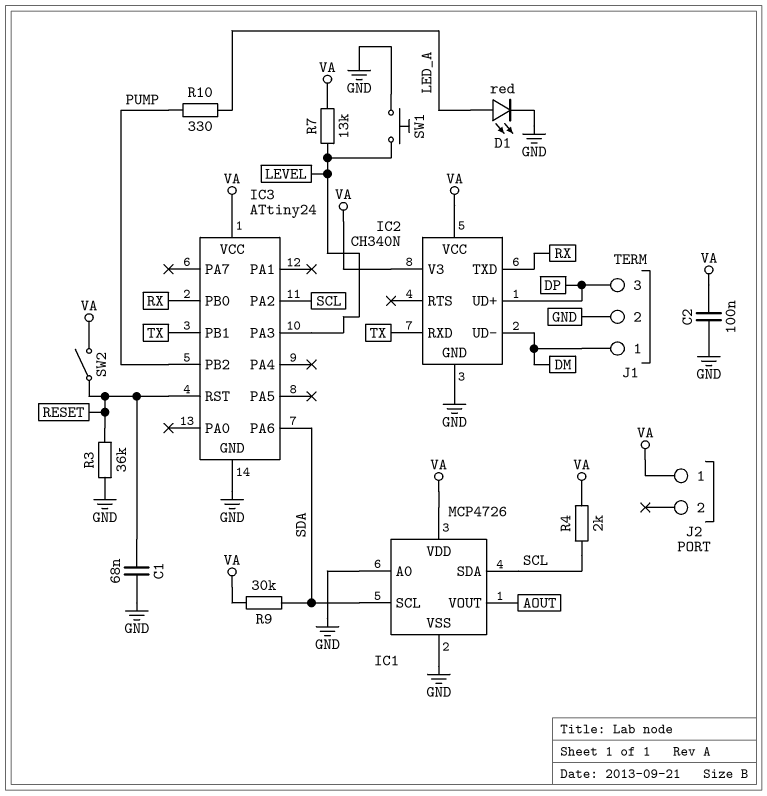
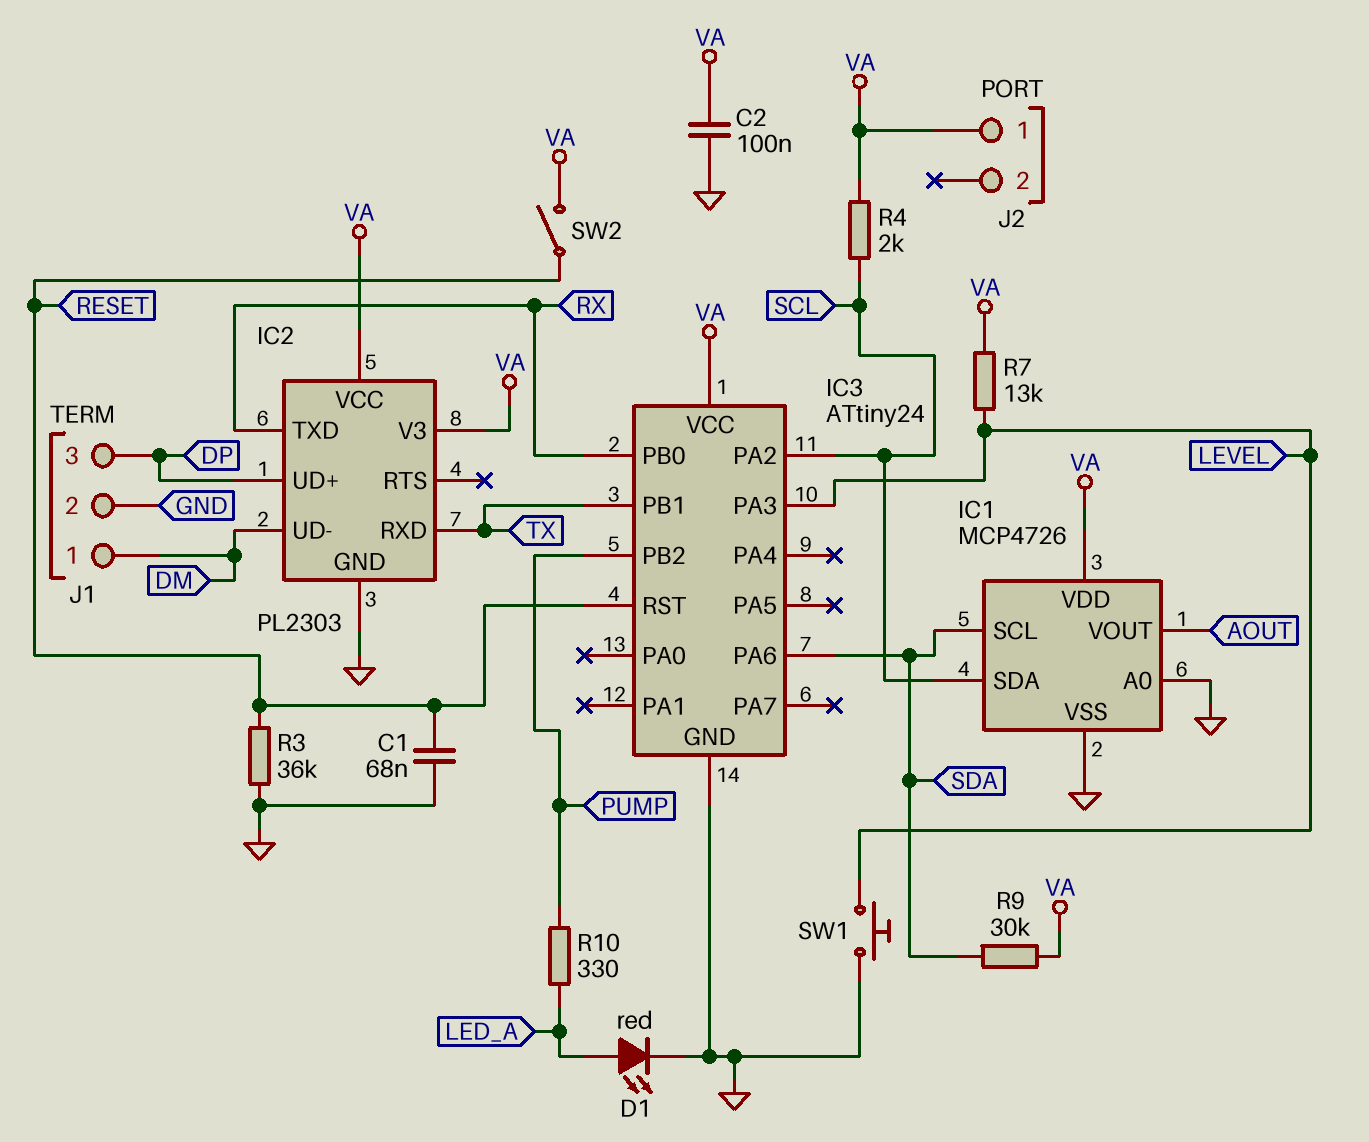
IC2: CH340N -> PL2303

